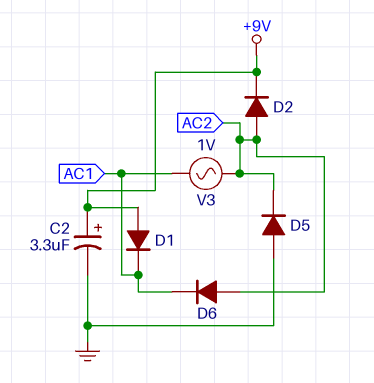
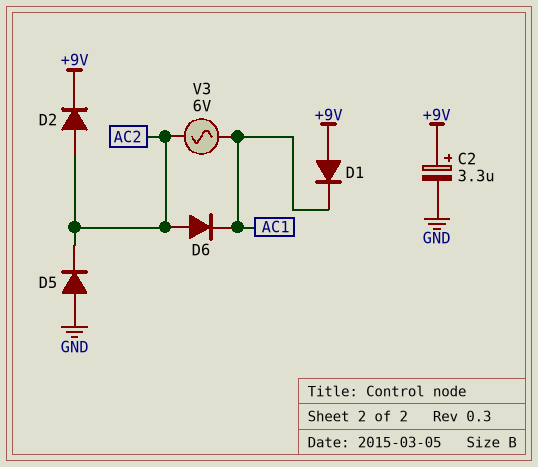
V3: AC 1V (AC1, AC2) -> AC 6V (AC1, AC2)

